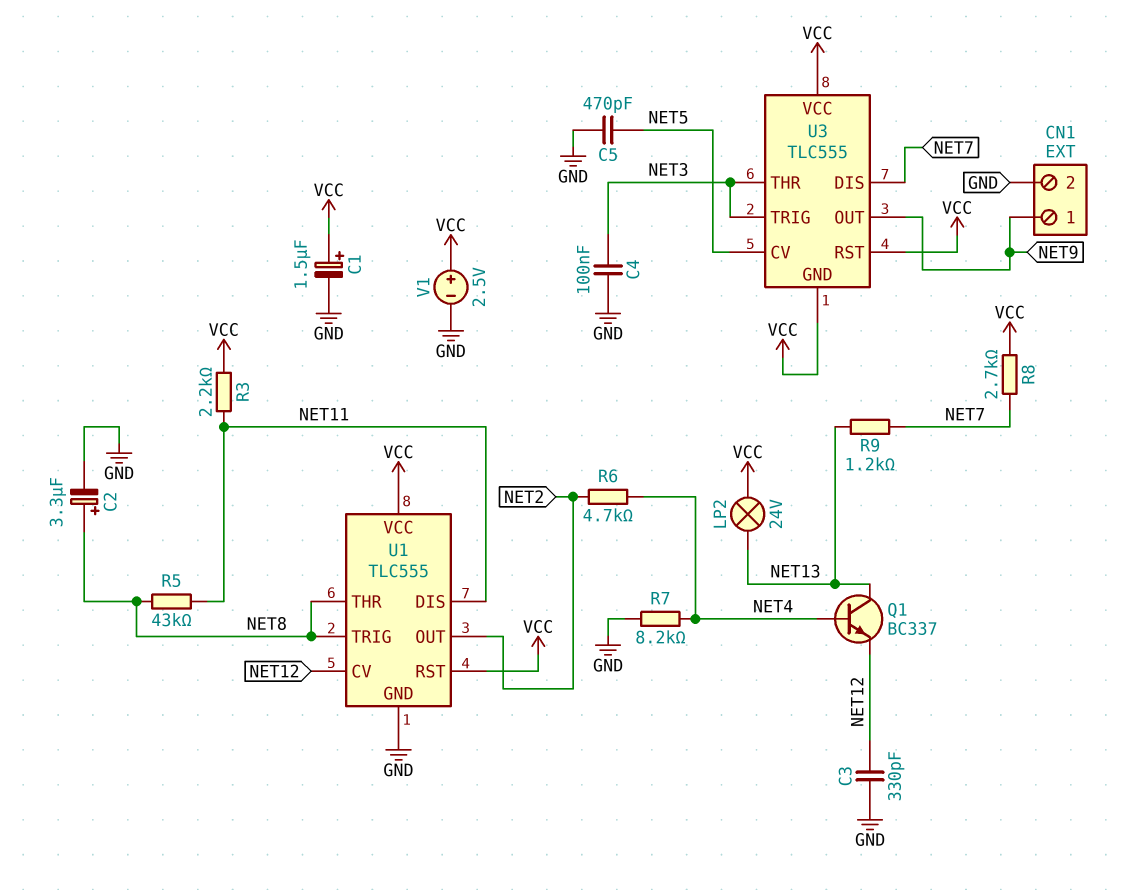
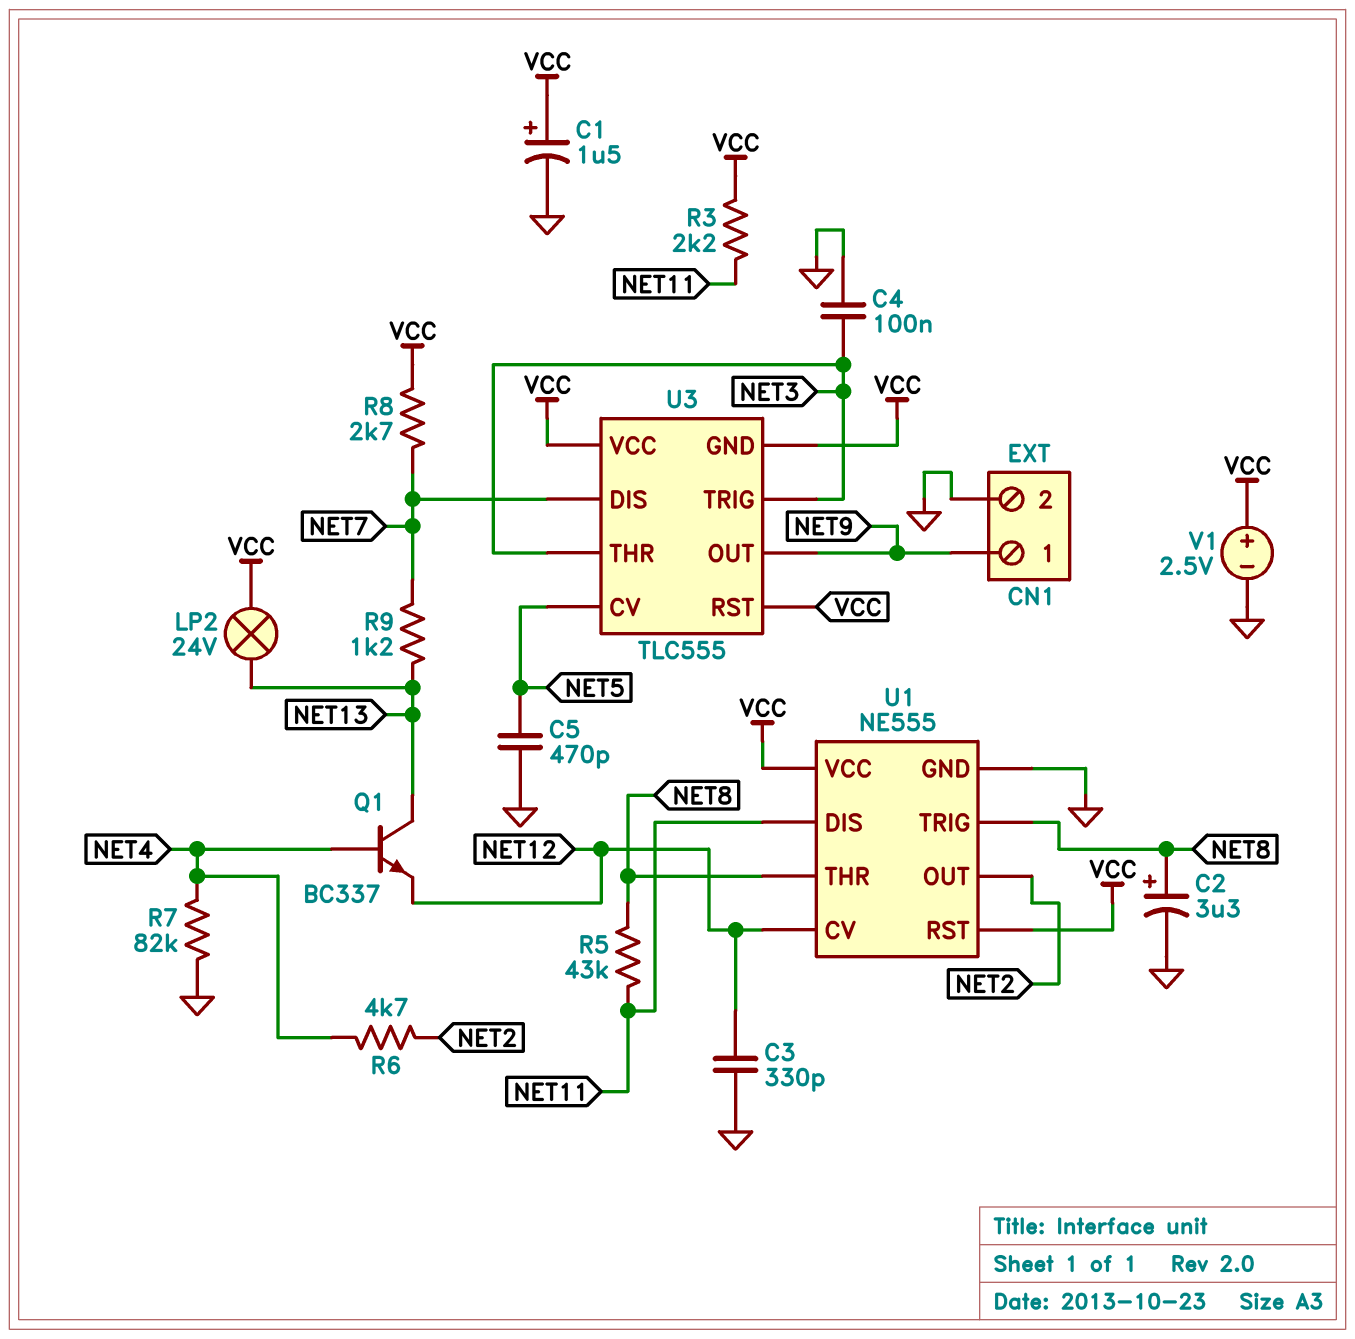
R7: 8.2k (GND, NET4) -> 82k (GND, NET4)
U1: TLC555 -> NE555

